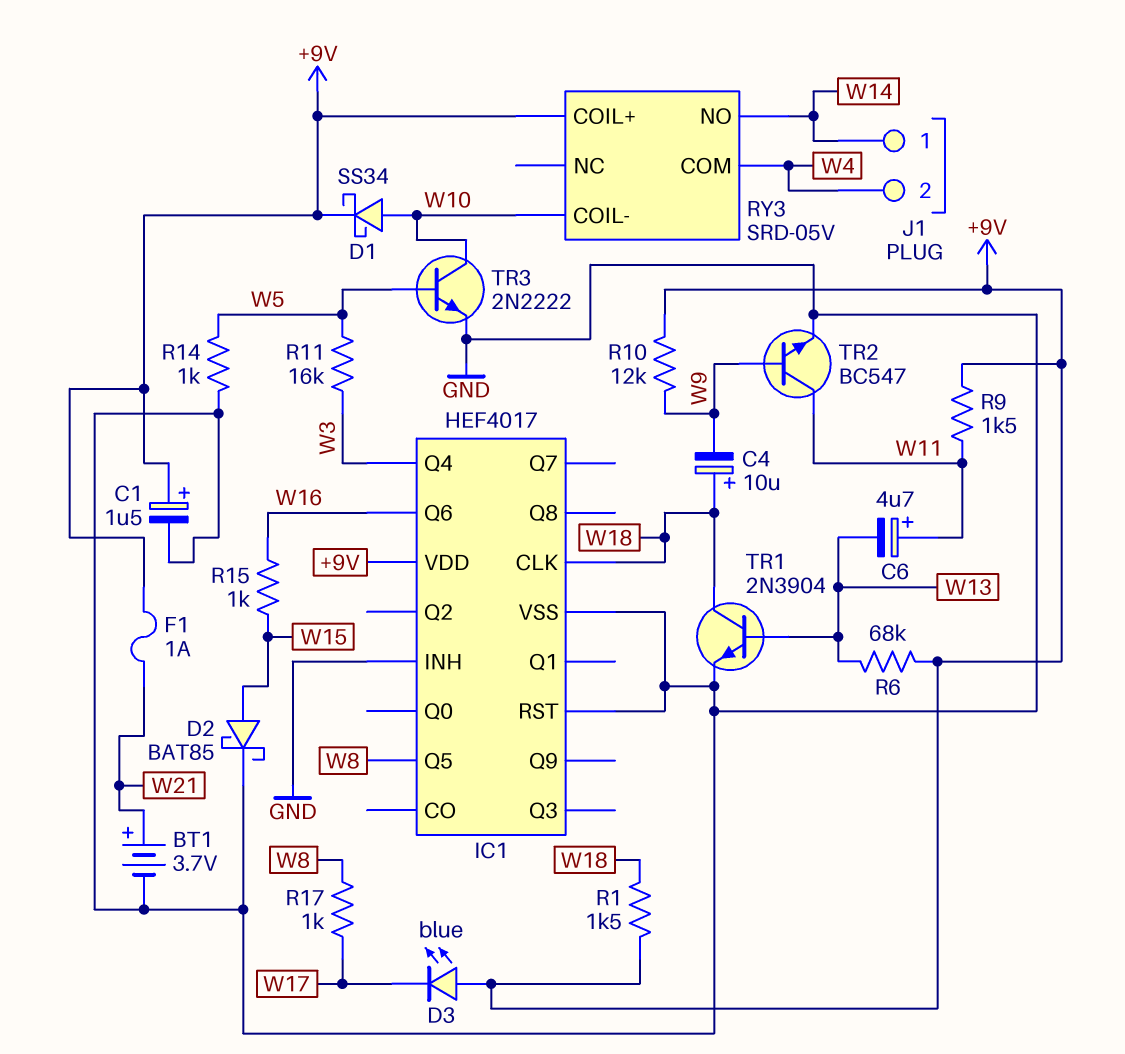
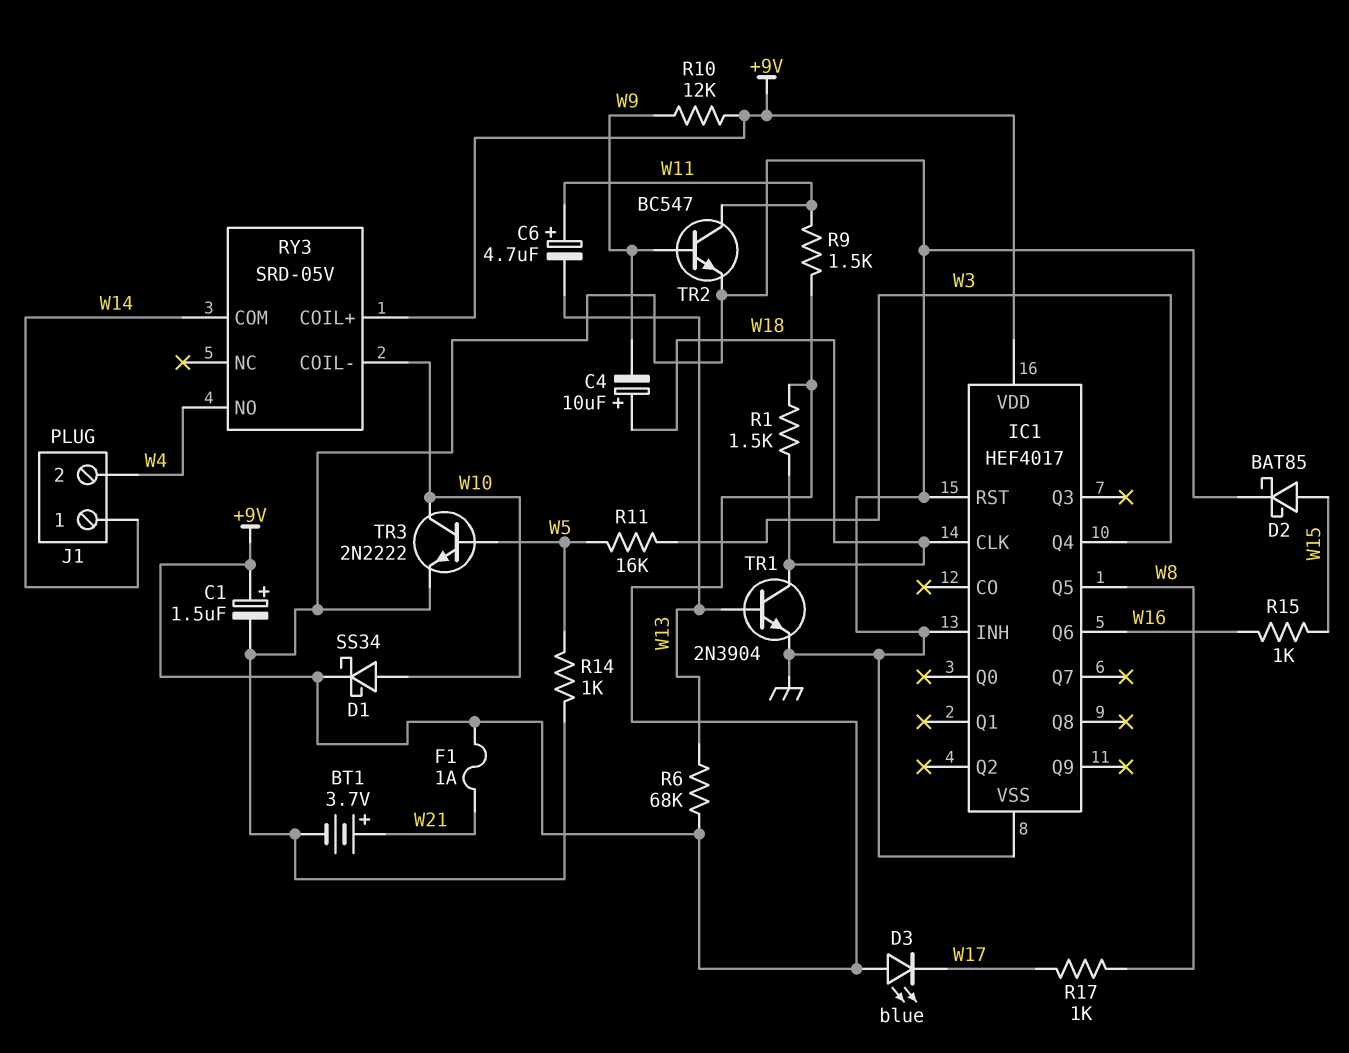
RY3 pin COM: W4 -> W14
RY3 pin NO: W14 -> W4

